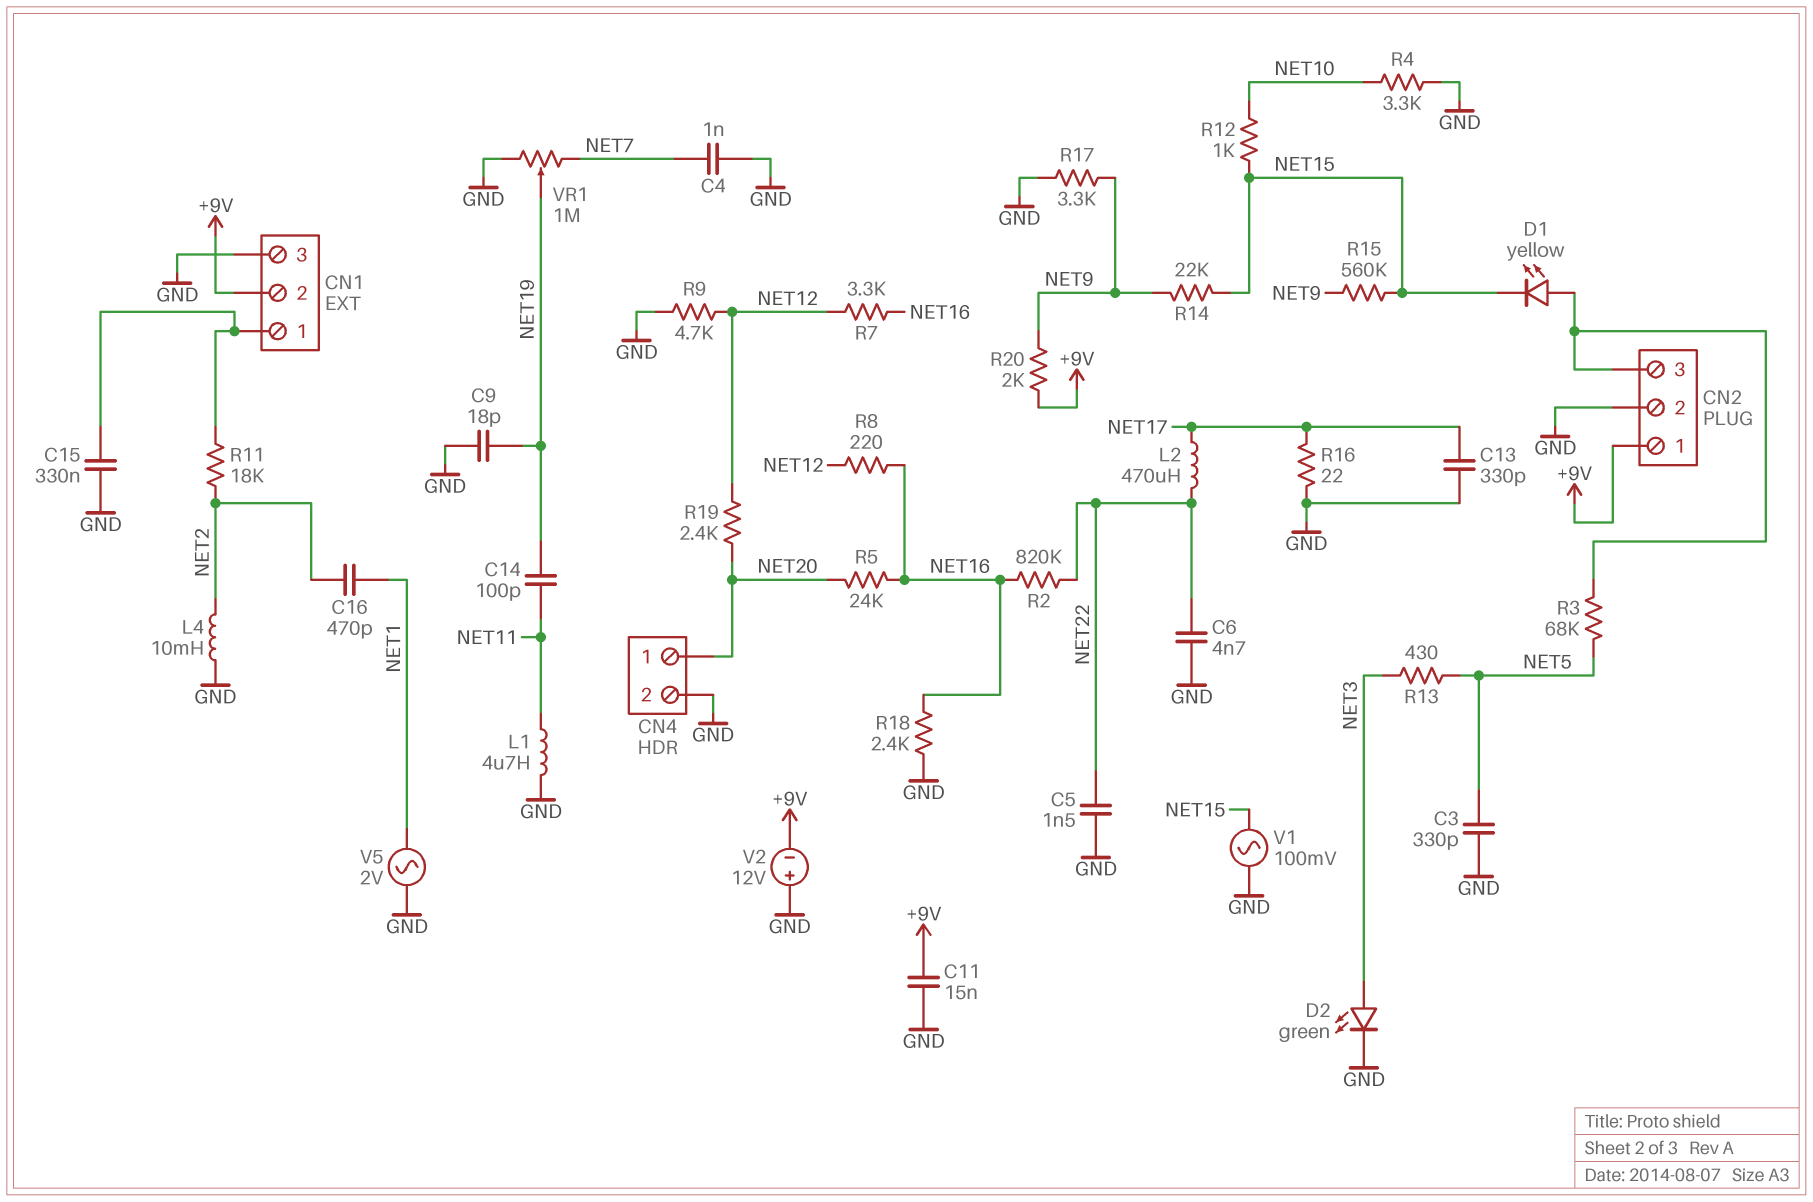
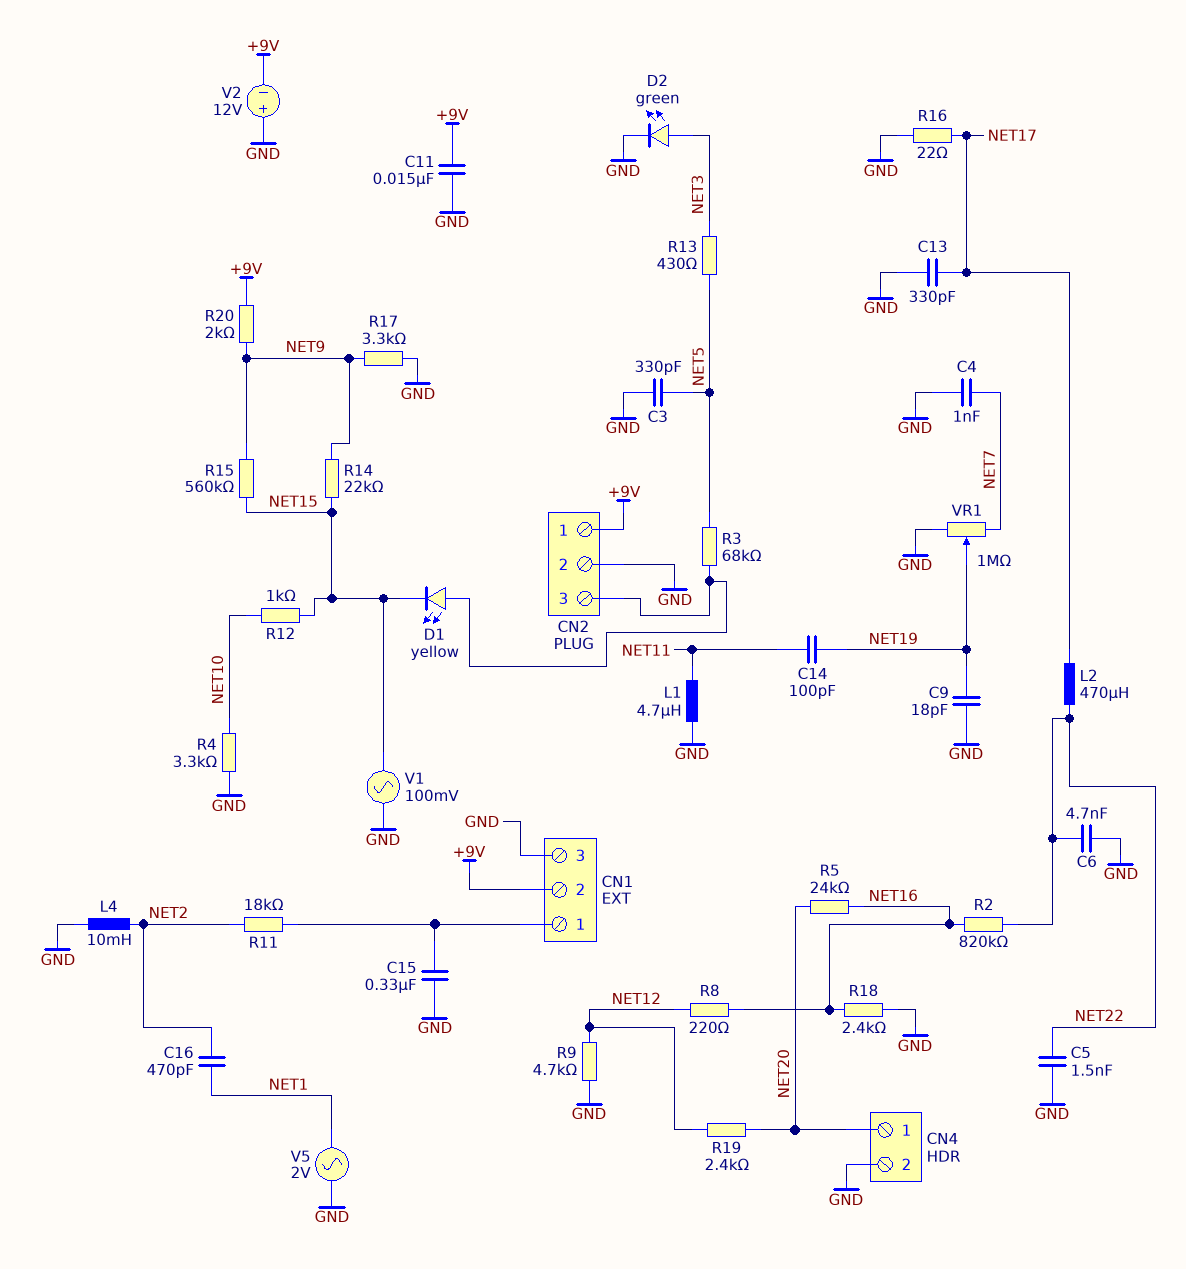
R7: 3.3k (NET12, NET16) -> none

